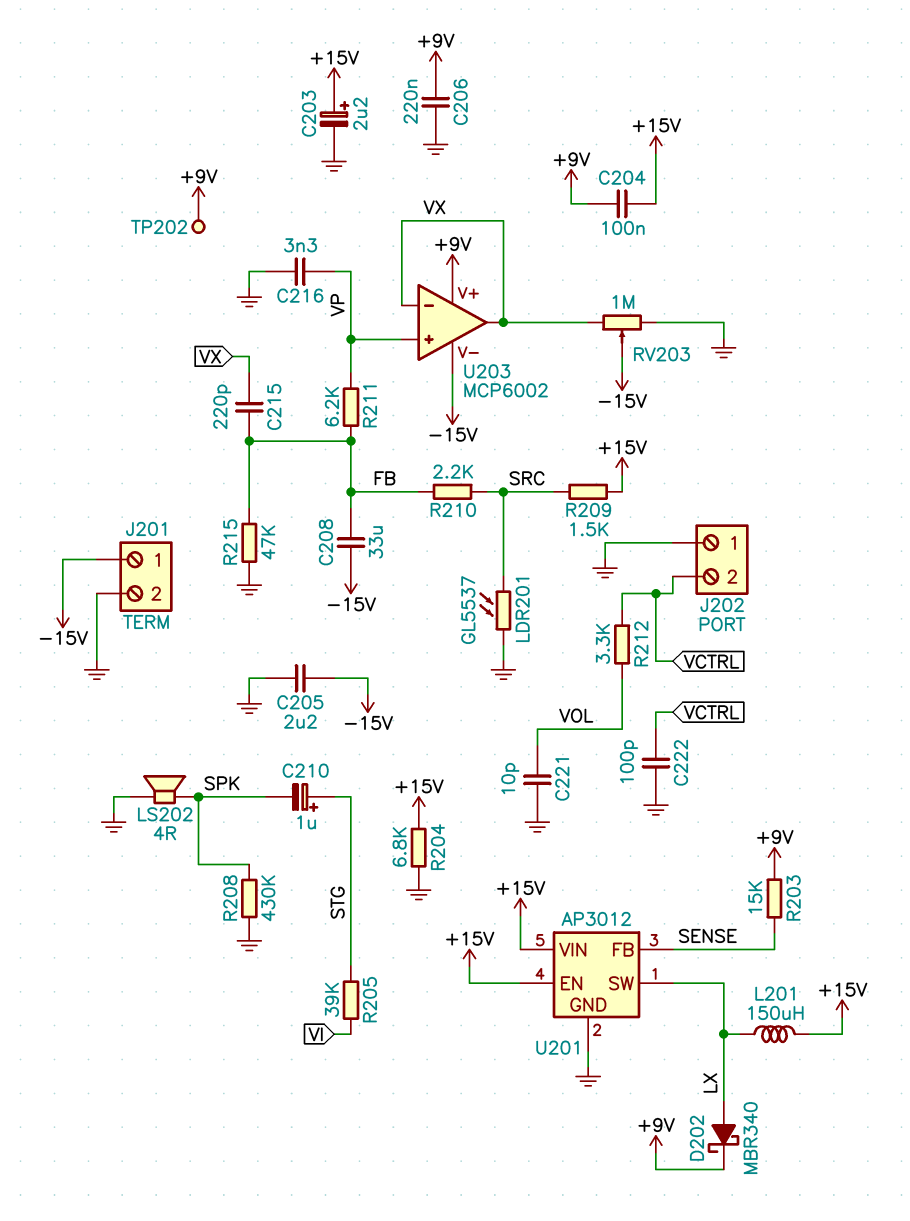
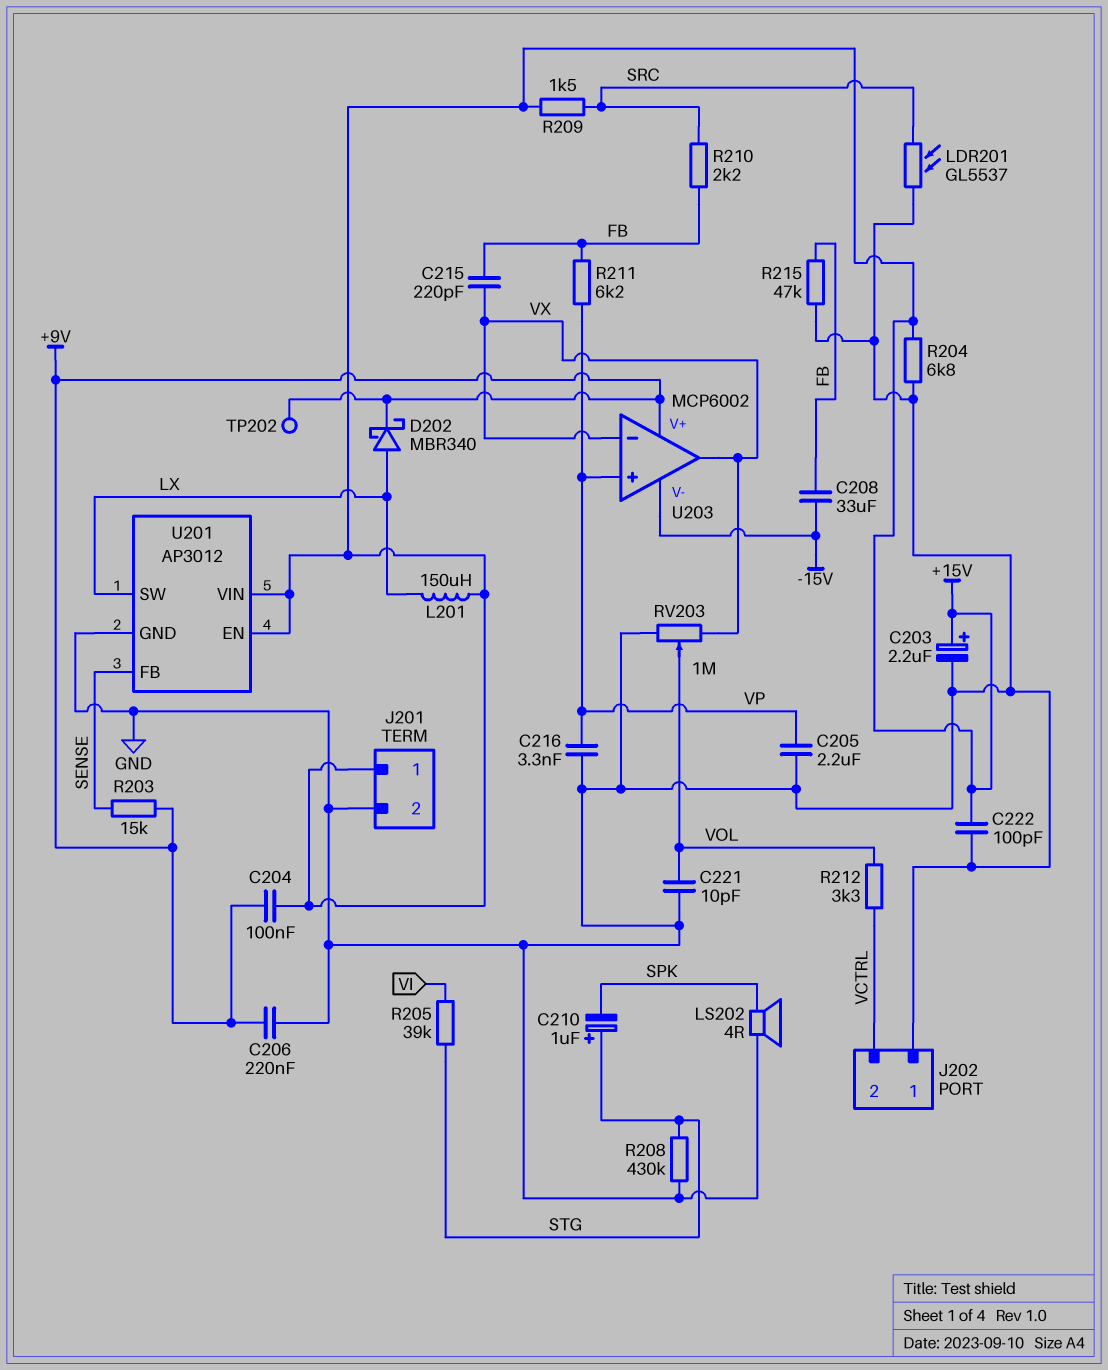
C205: 2.2uF (-15V, GND) -> 2.2uF (GND, VP)
C222: 100pF (GND, VCTRL) -> 100pF (+15V, GND)
J201 pin 1: -15V -> +15V
R208: 430k (GND, SPK) -> 430k (GND, STG)
RV203: 1M (GND, VX, wiper -15V) -> 1M (GND, VX, wiper VOL)

